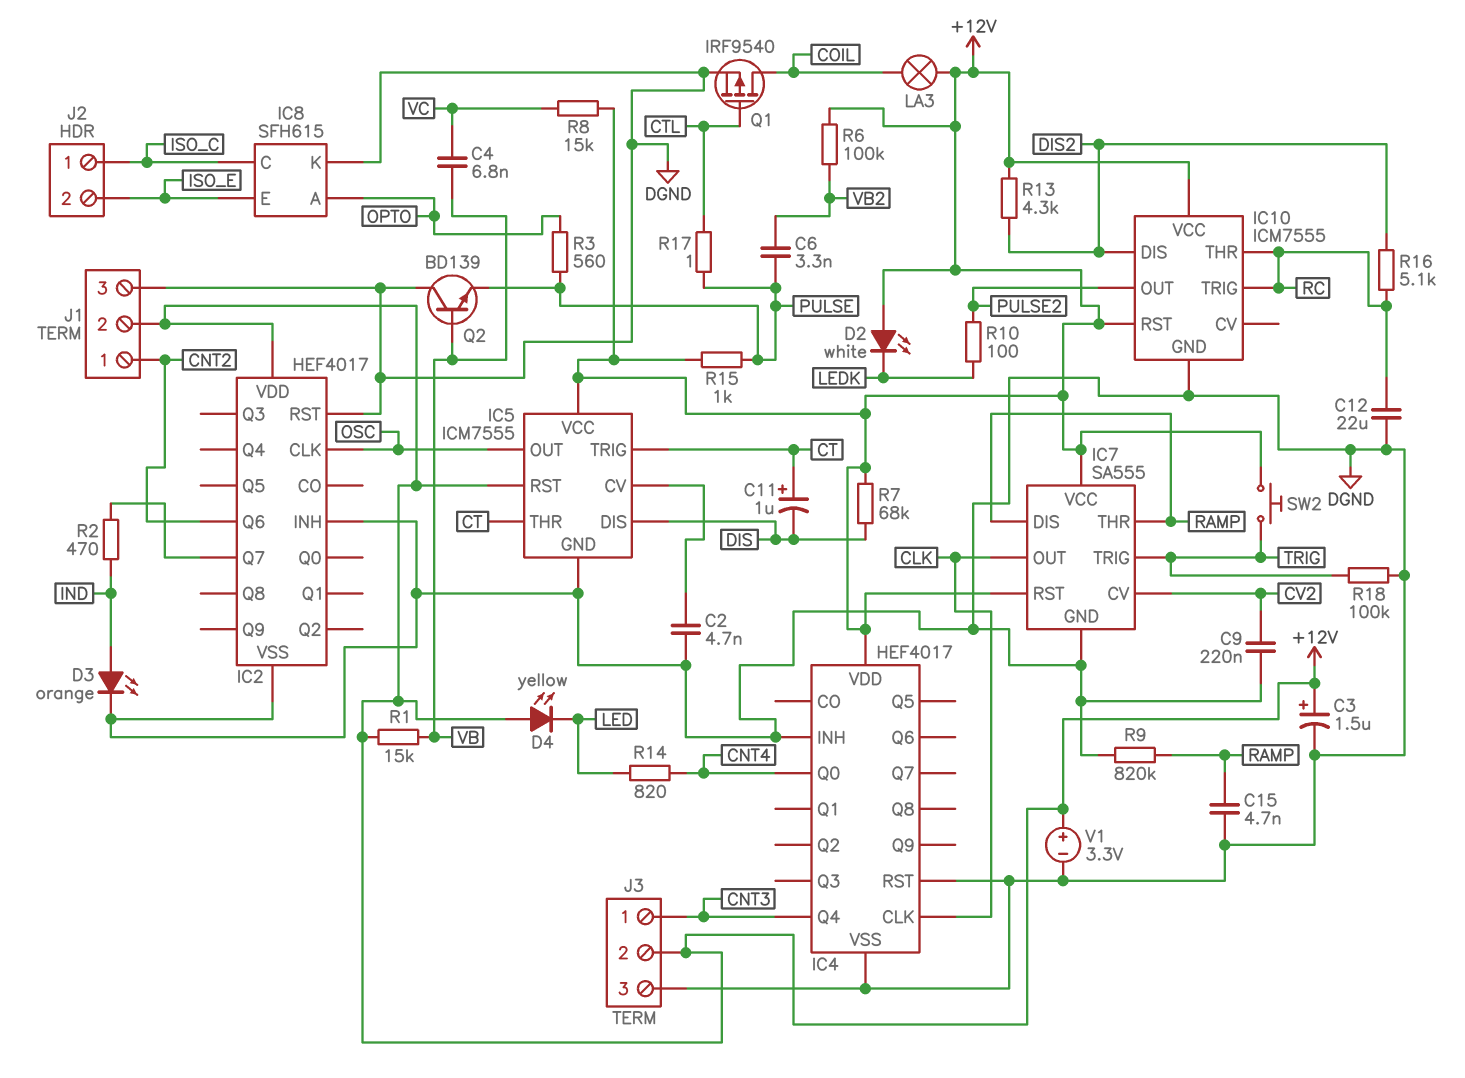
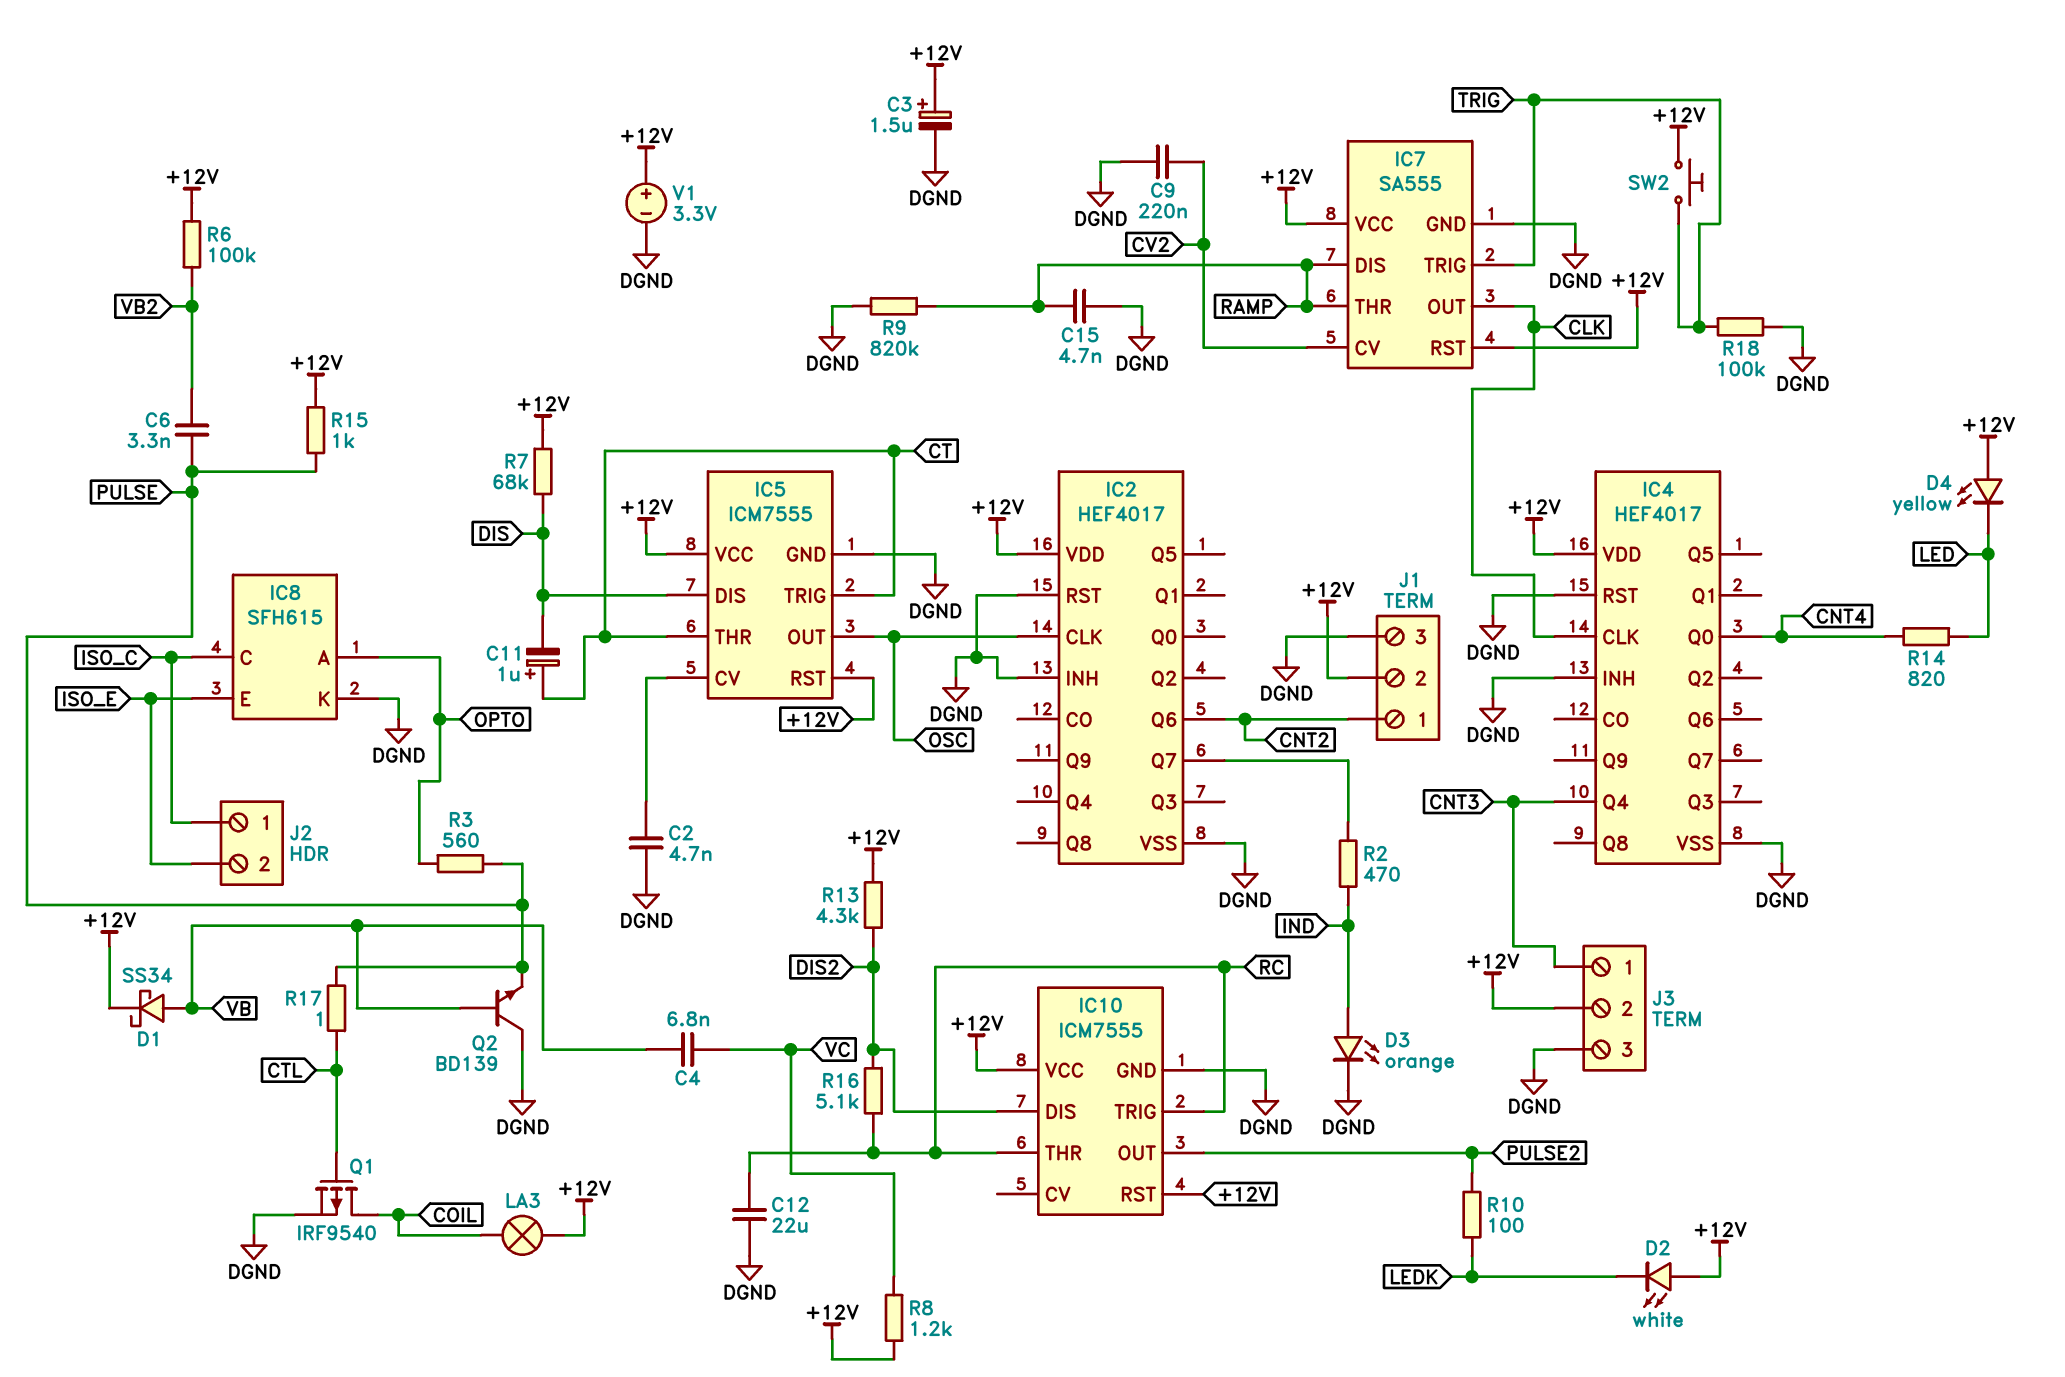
D1: none -> schottky SS34 (A VB, K +12V)
R1: 15k (+12V, VB) -> none
R8: 15k (+12V, VC) -> 1.2k (+12V, VC)

